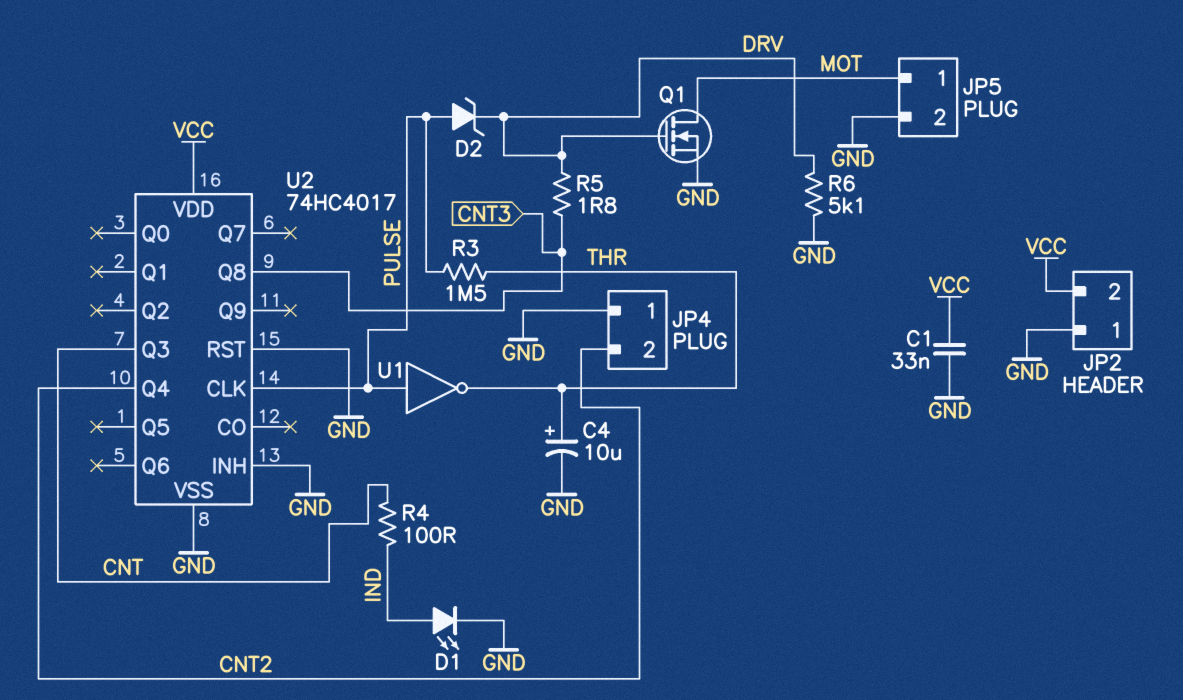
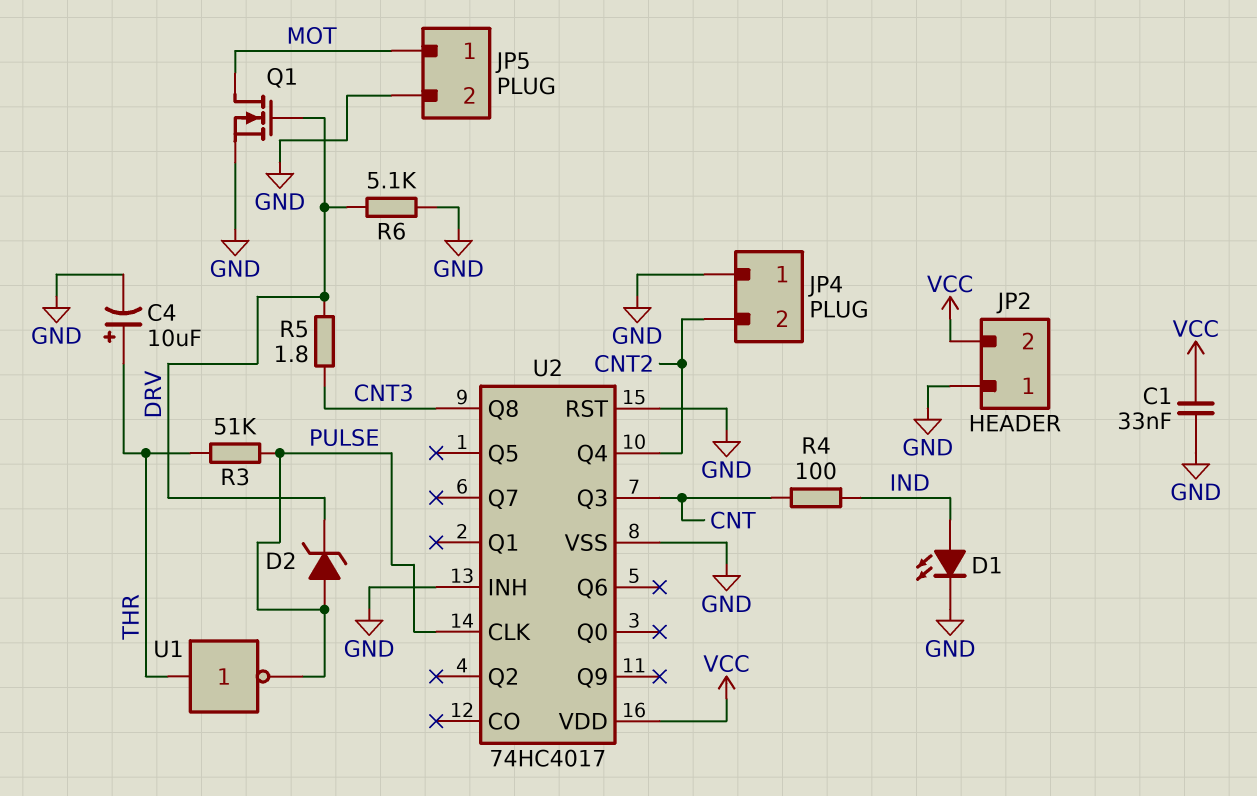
R3: 1.5M (PULSE, THR) -> 51k (PULSE, THR)
U1: NOT (in PULSE, out THR) -> NOT (in THR, out PULSE)

